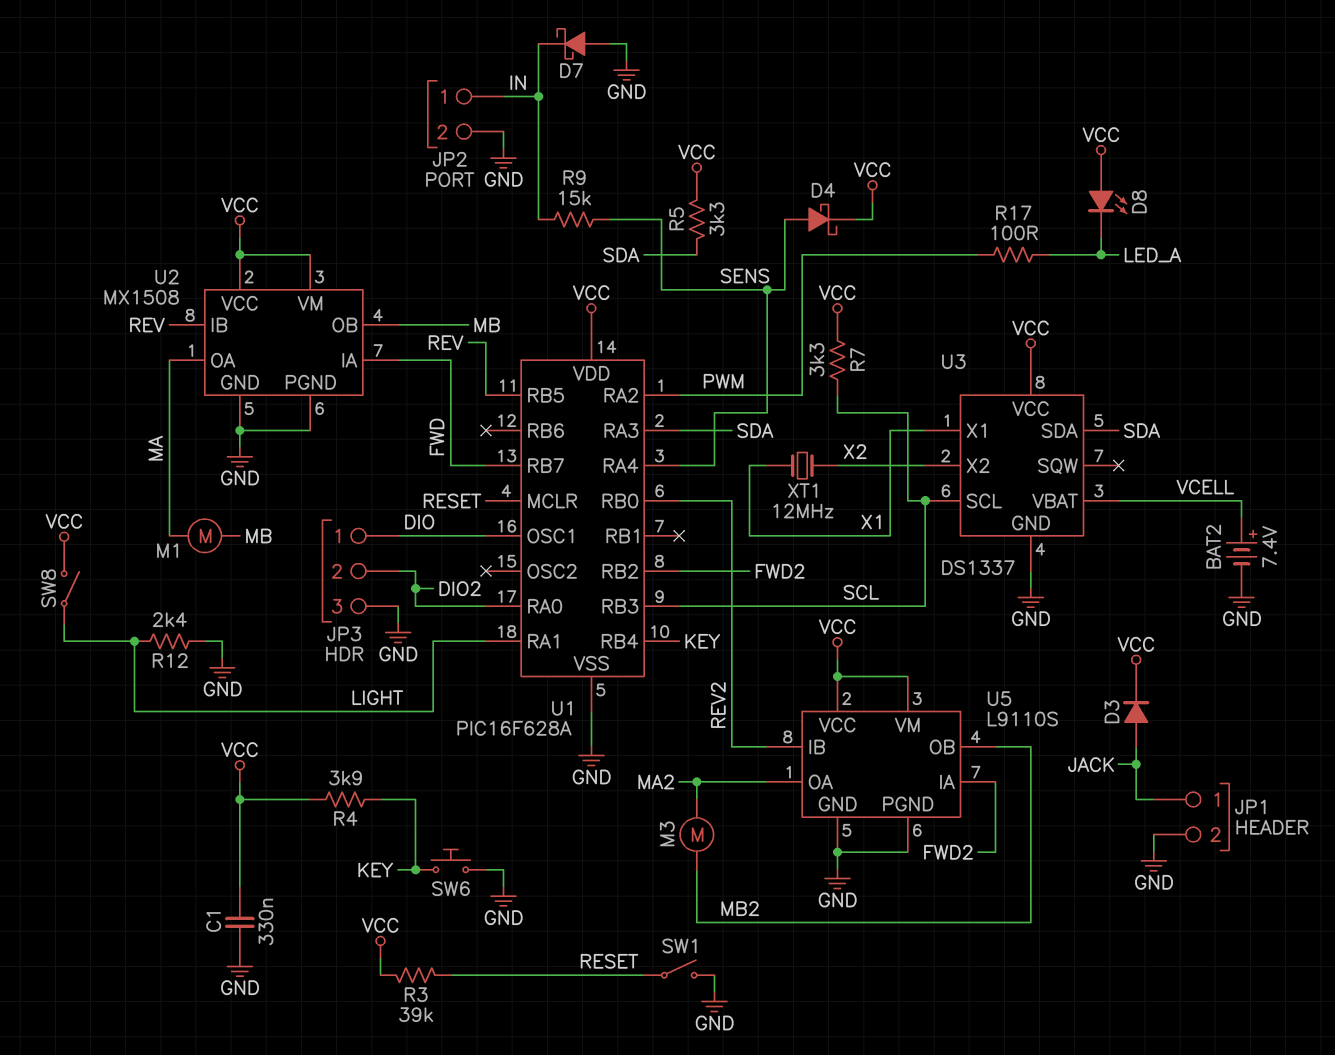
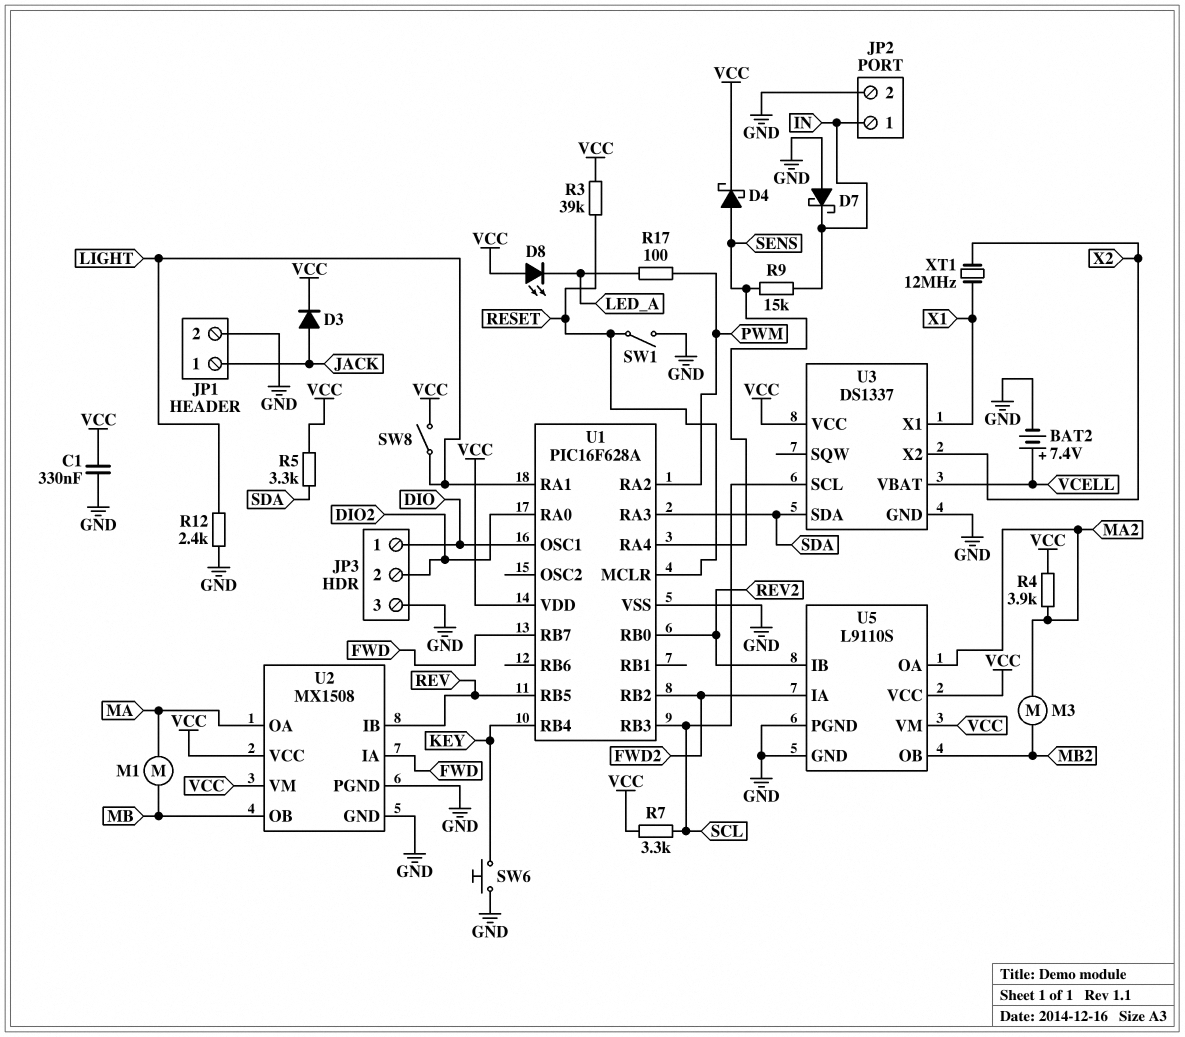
R4: 3.9k (KEY, VCC) -> 3.9k (MA2, VCC)

